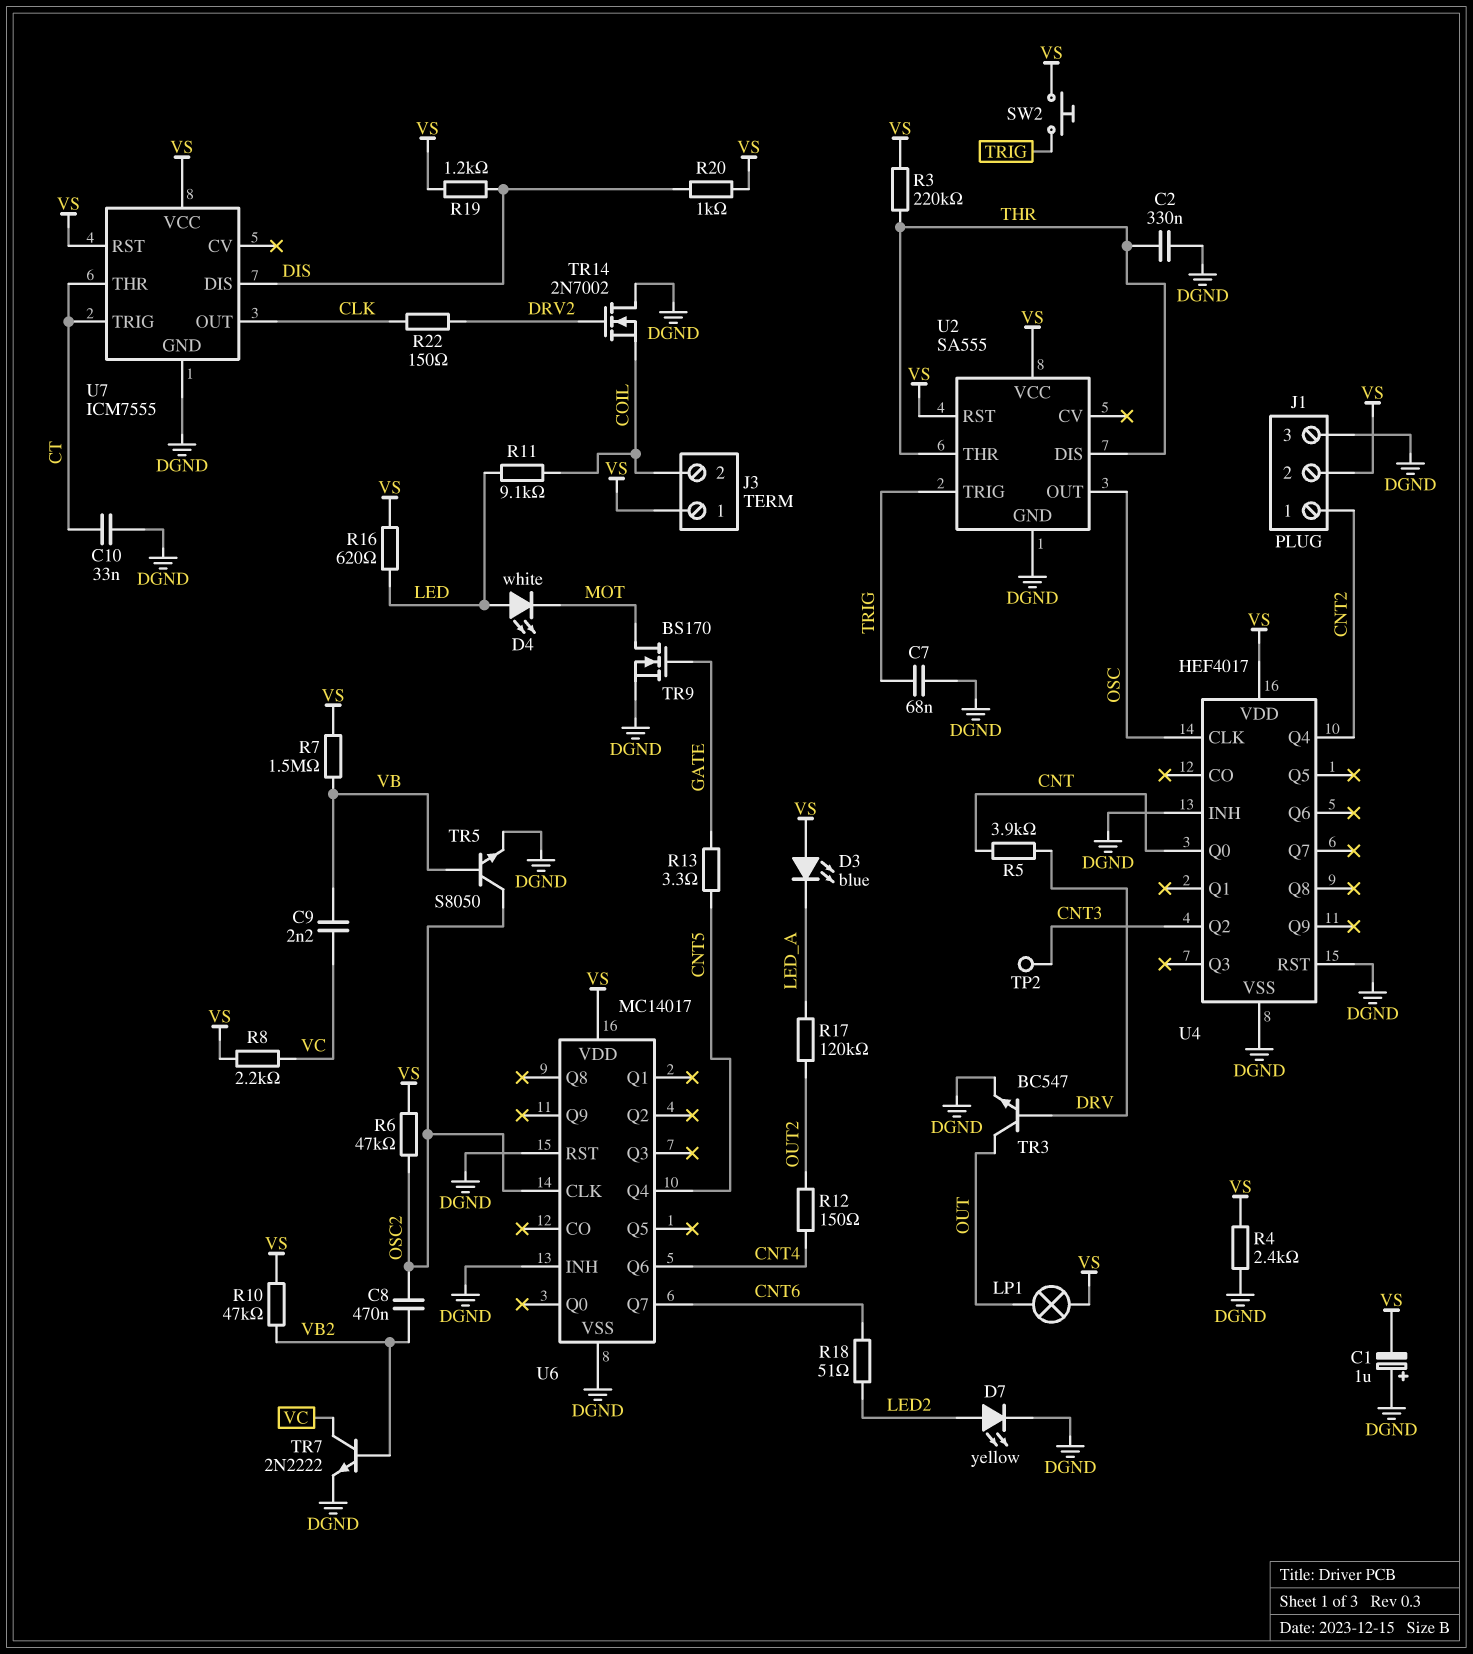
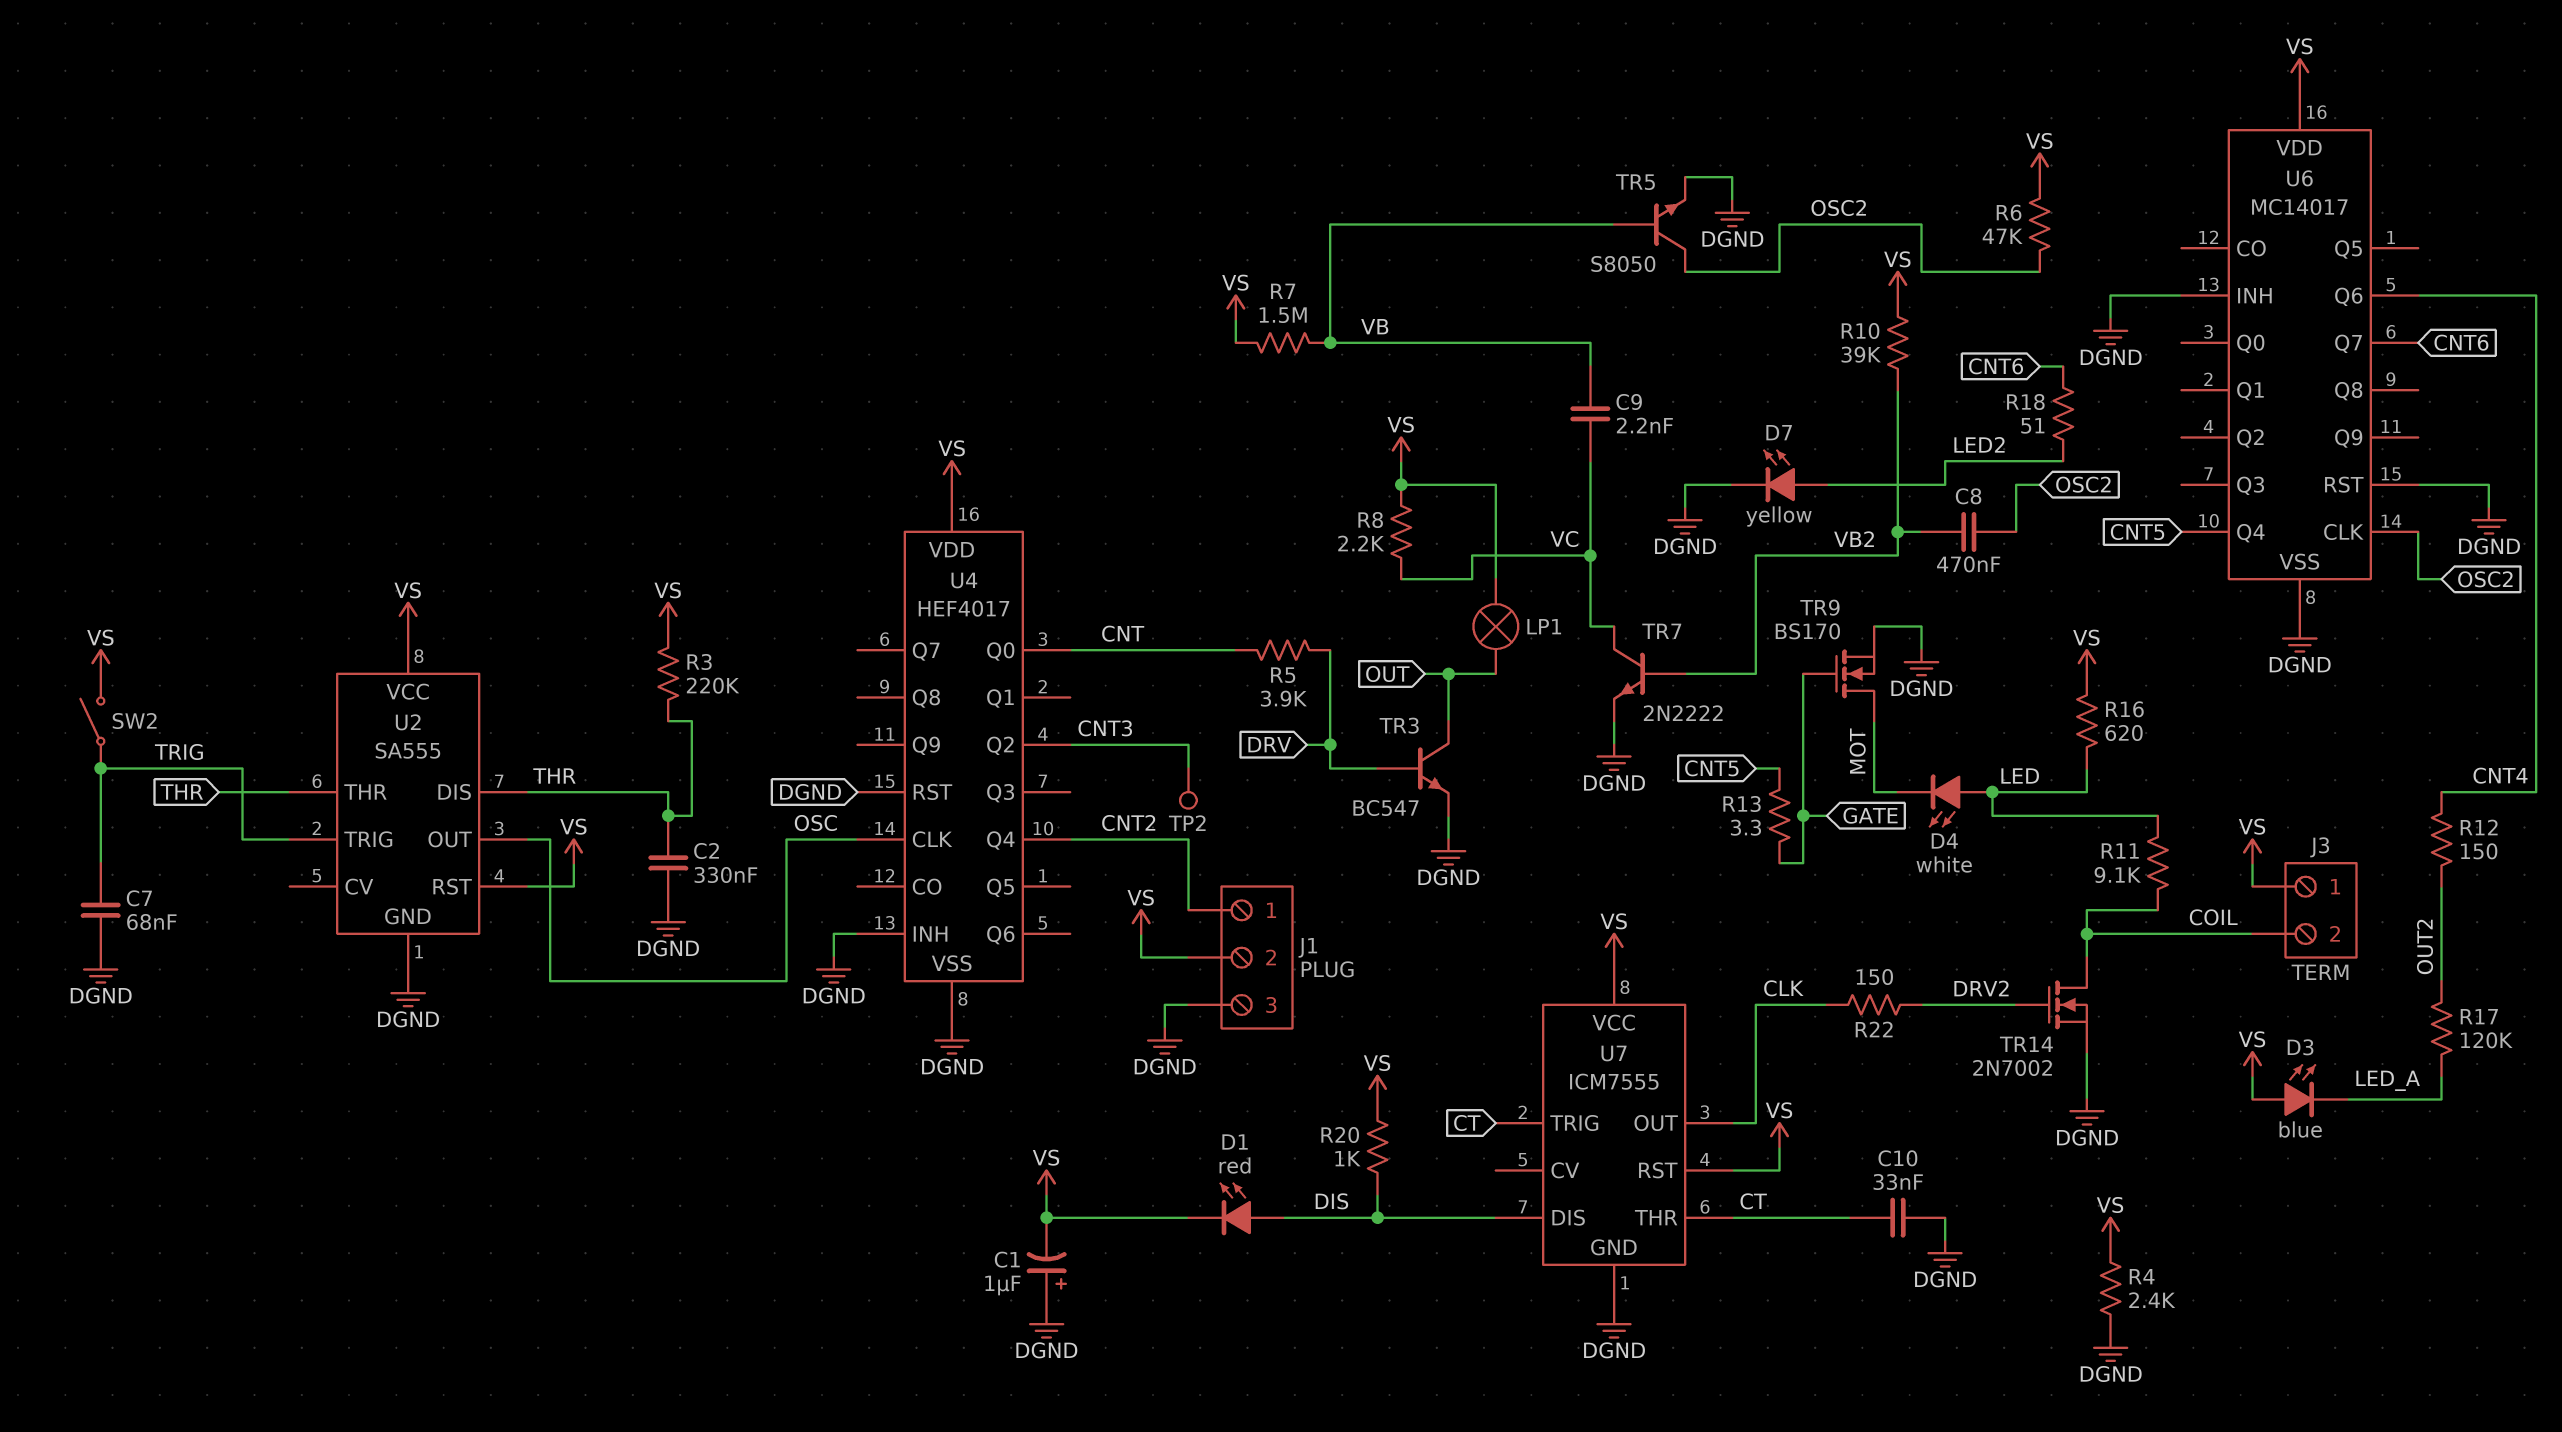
D1: none -> LED red (A DIS, K VS)
R10: 47k (VB2, VS) -> 39k (VB2, VS)
R19: 1.2k (DIS, VS) -> none
SW2: button (TRIG, VS) -> switch (TRIG, VS)
TR14: NMOS 2N7002 (G DRV2, D DGND, S COIL) -> NMOS 2N7002 (G DRV2, D COIL, S DGND)

